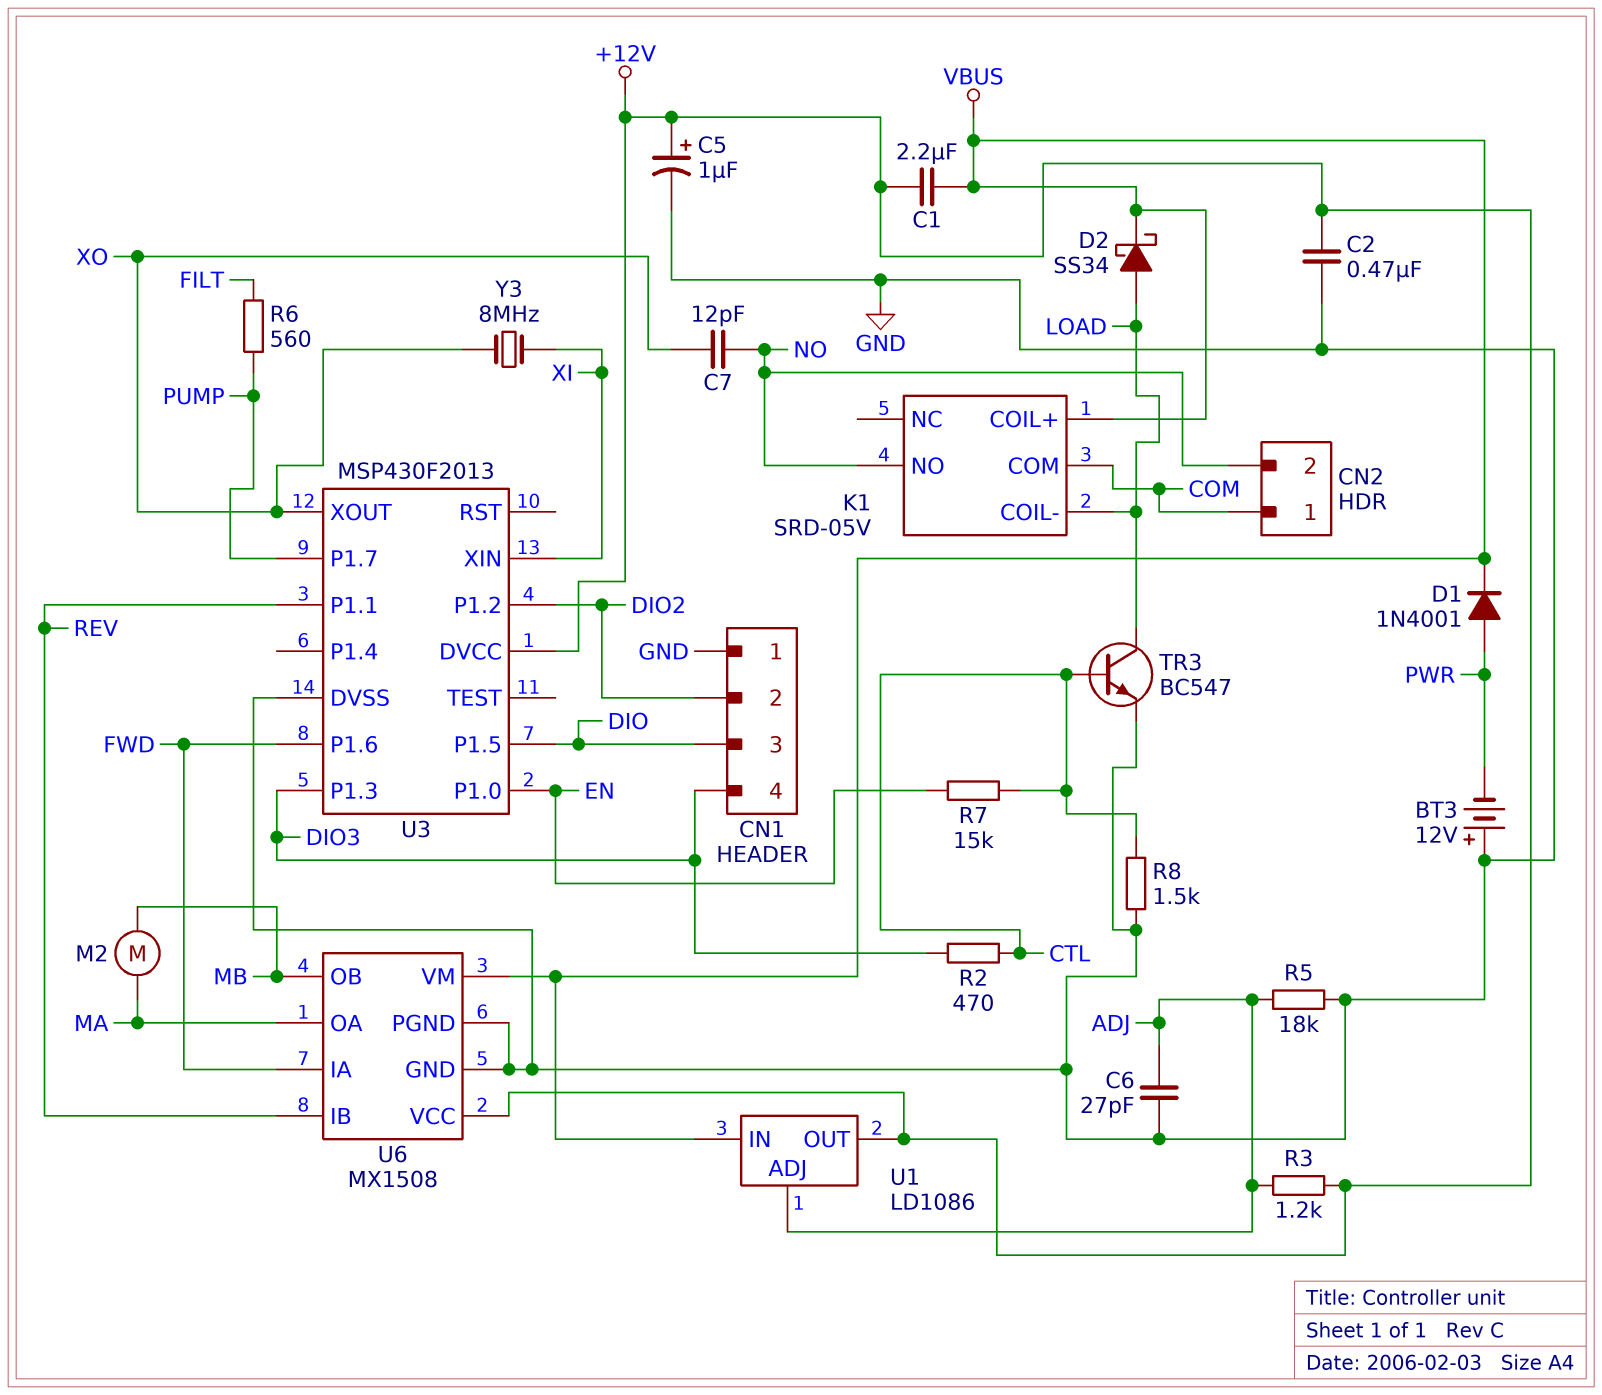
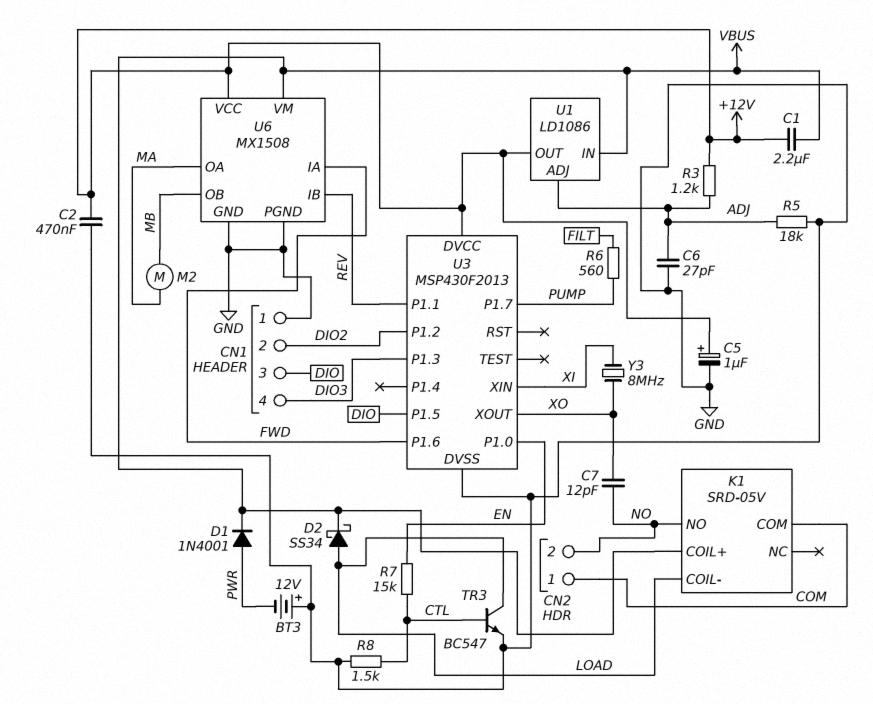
R2: 470 (CTL, DIO3) -> none

